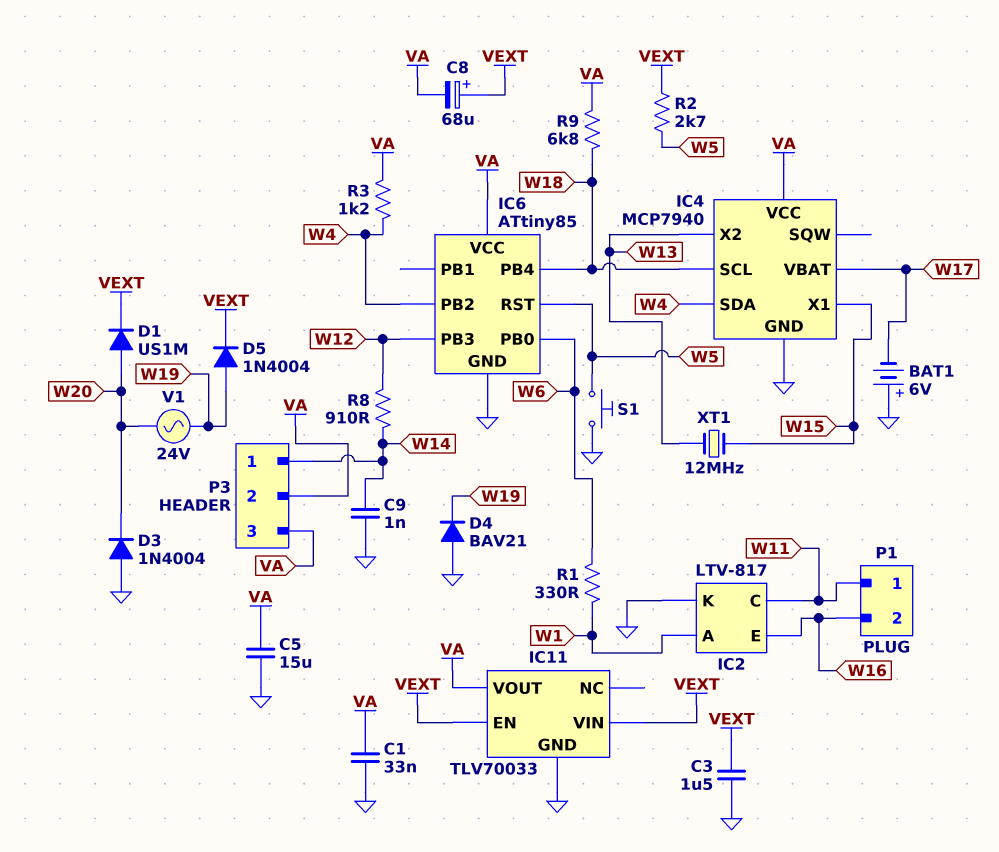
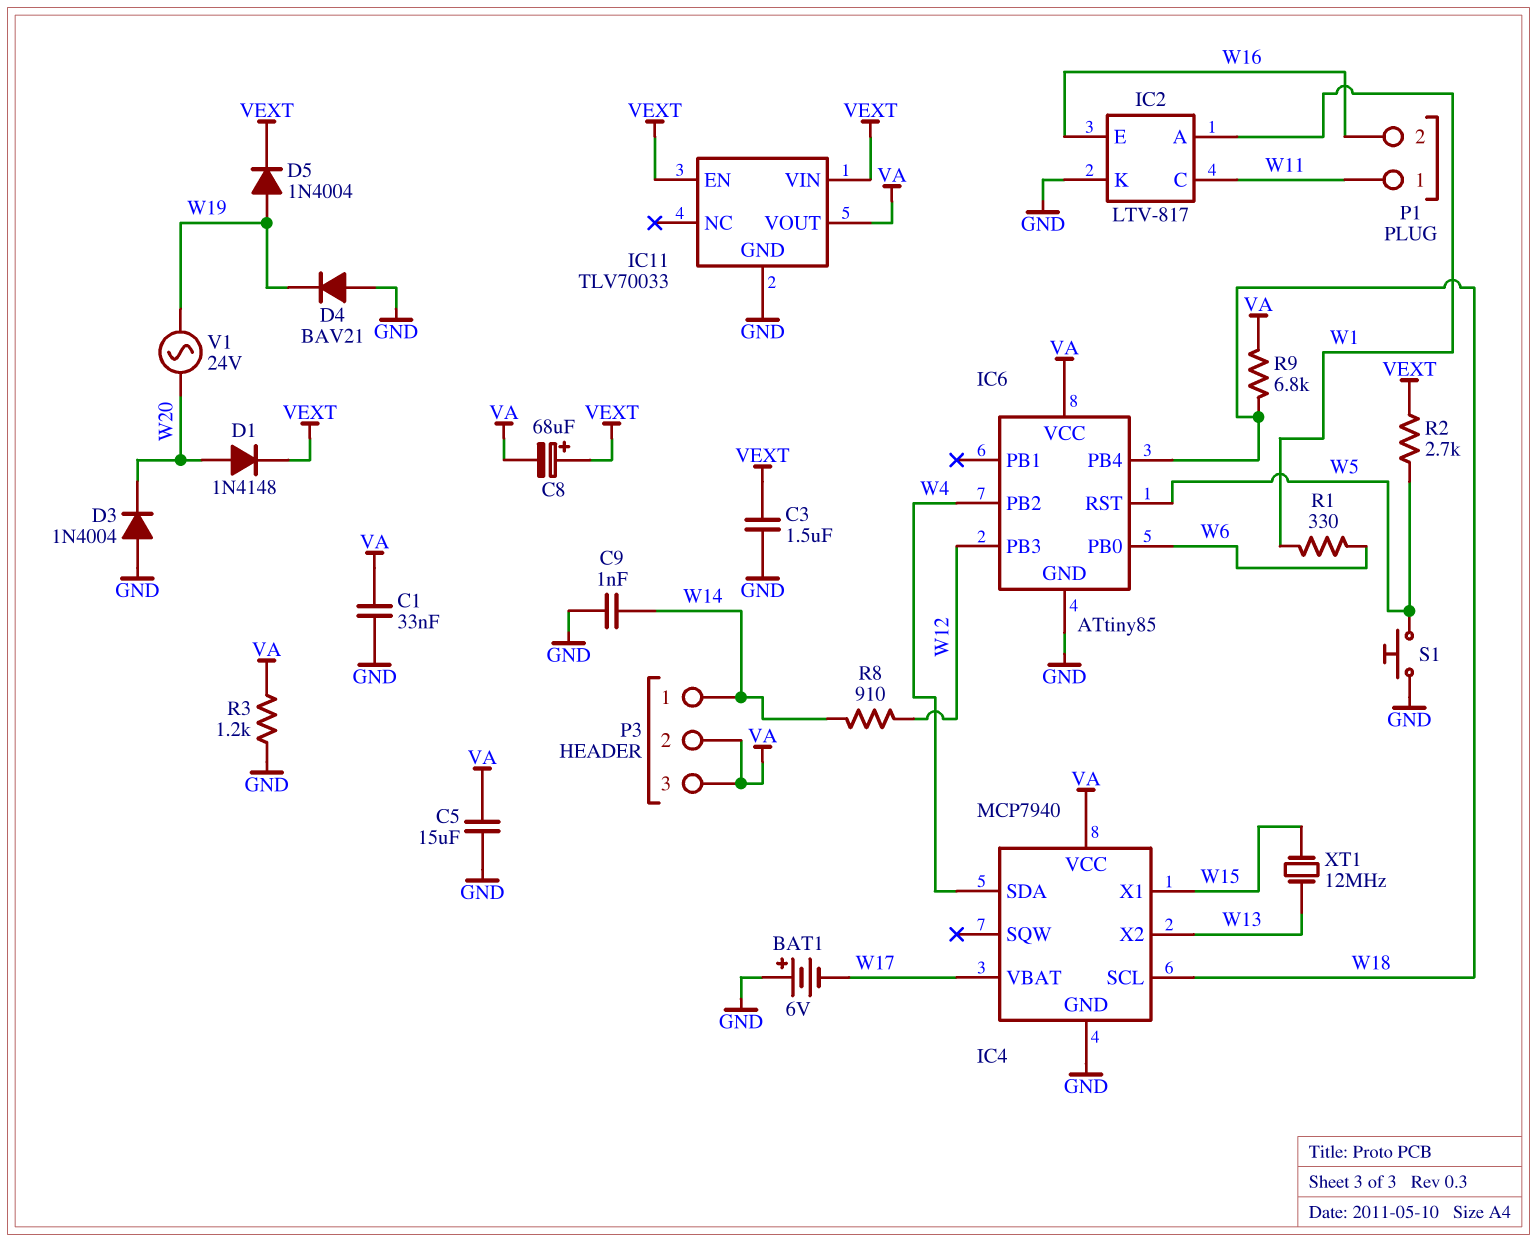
D1: diode US1M (A W20, K VEXT) -> diode 1N4148 (A W20, K VEXT)
R3: 1.2k (VA, W4) -> 1.2k (GND, VA)

